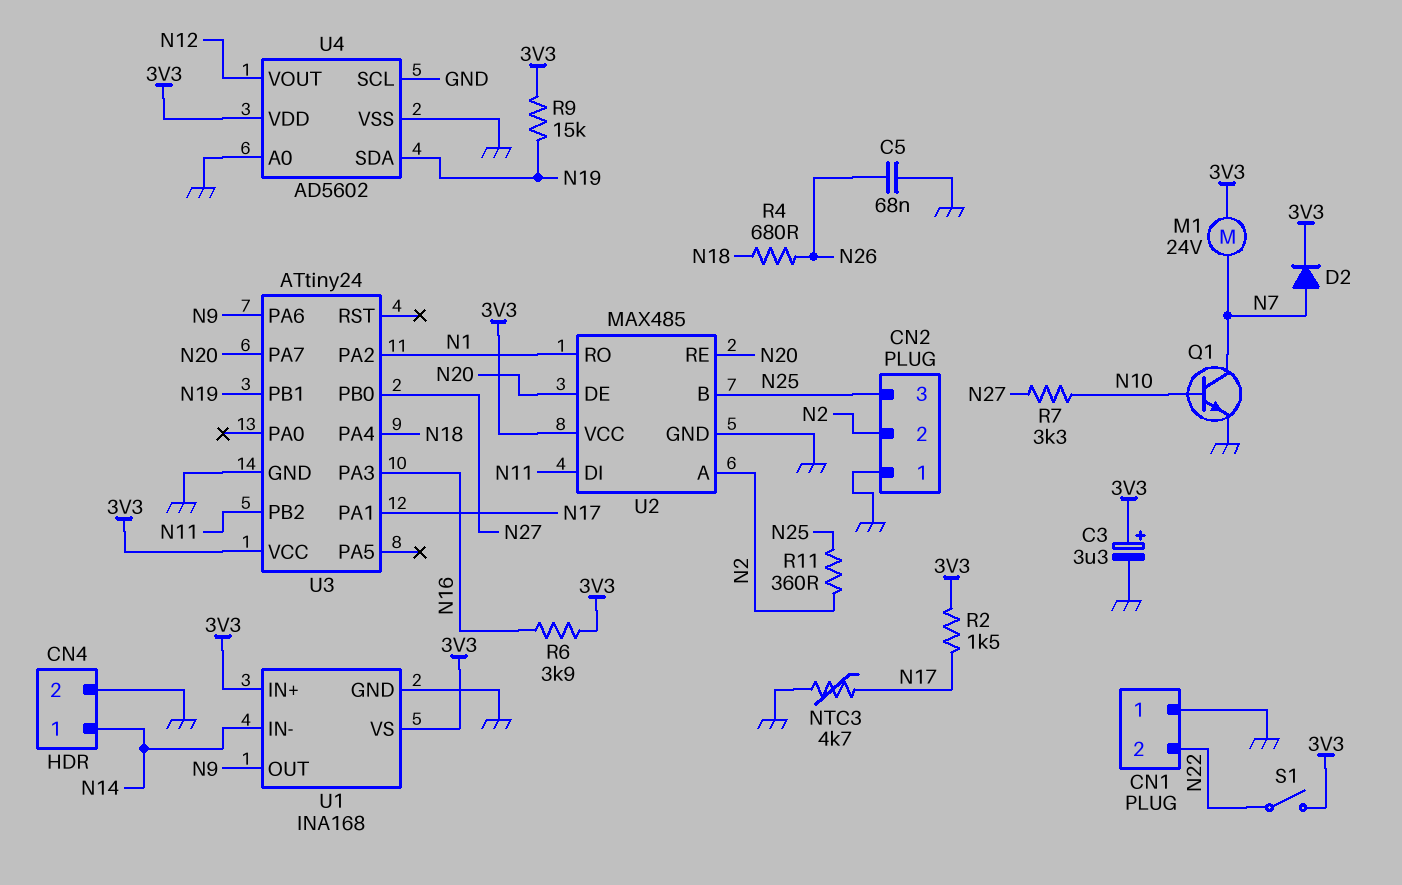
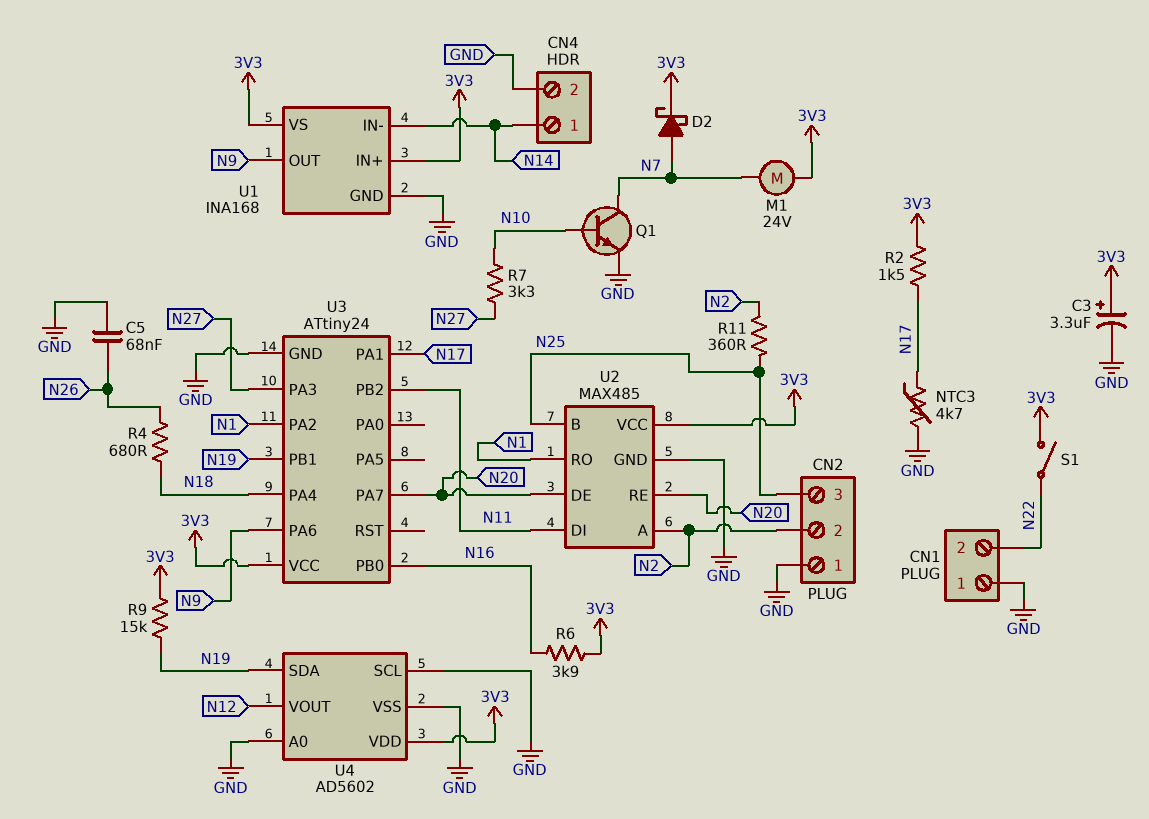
D2: diode (A N7, K 3V3) -> schottky (A N7, K 3V3)
U3 pin PA3: N16 -> N27
U3 pin PB0: N27 -> N16

